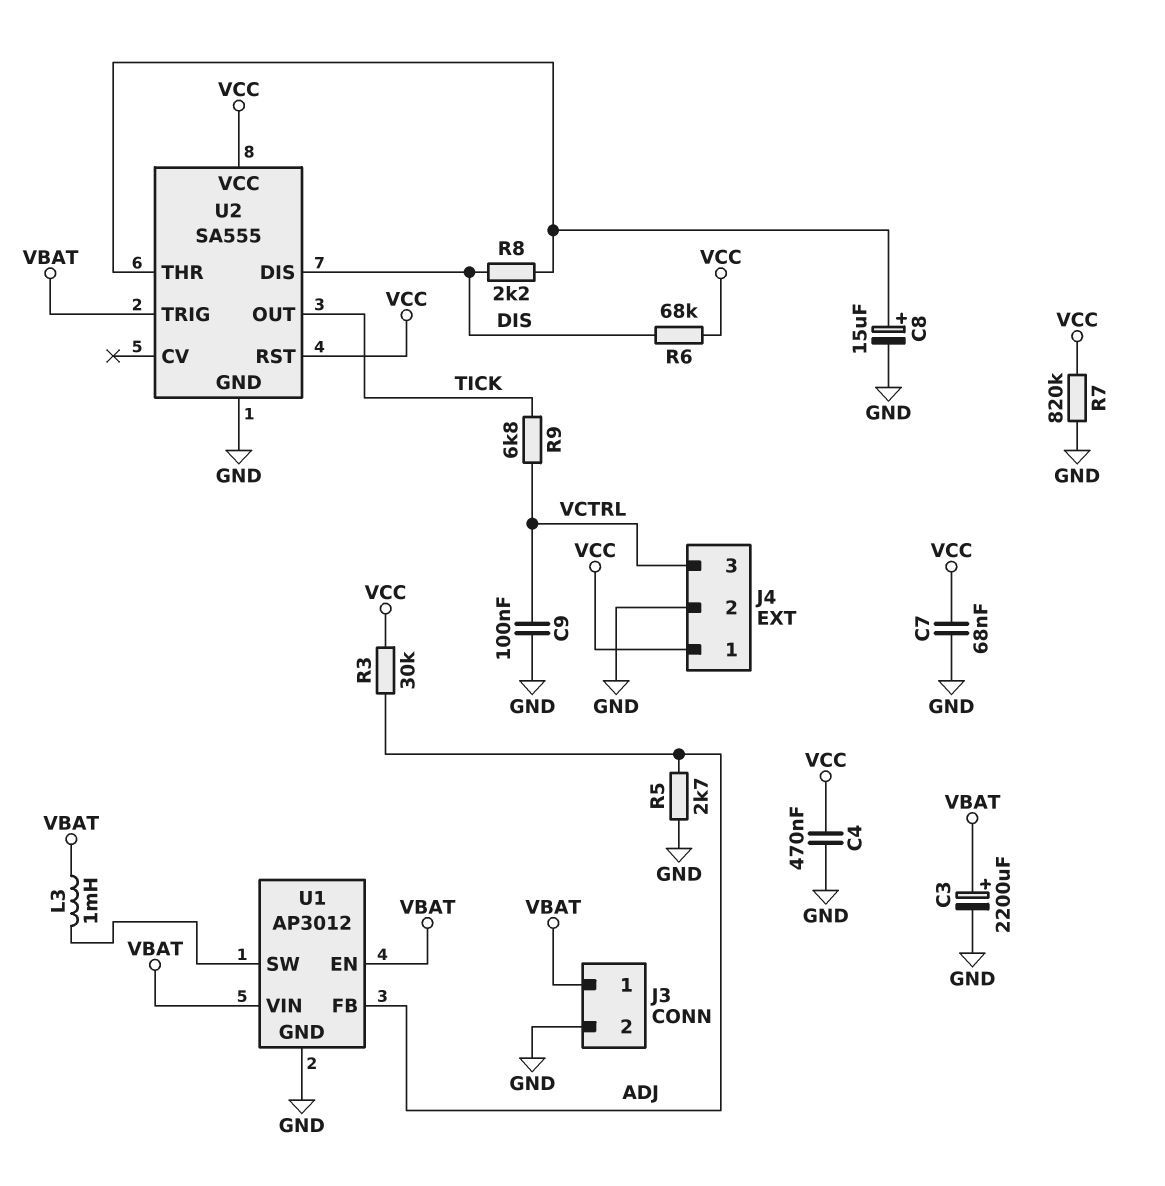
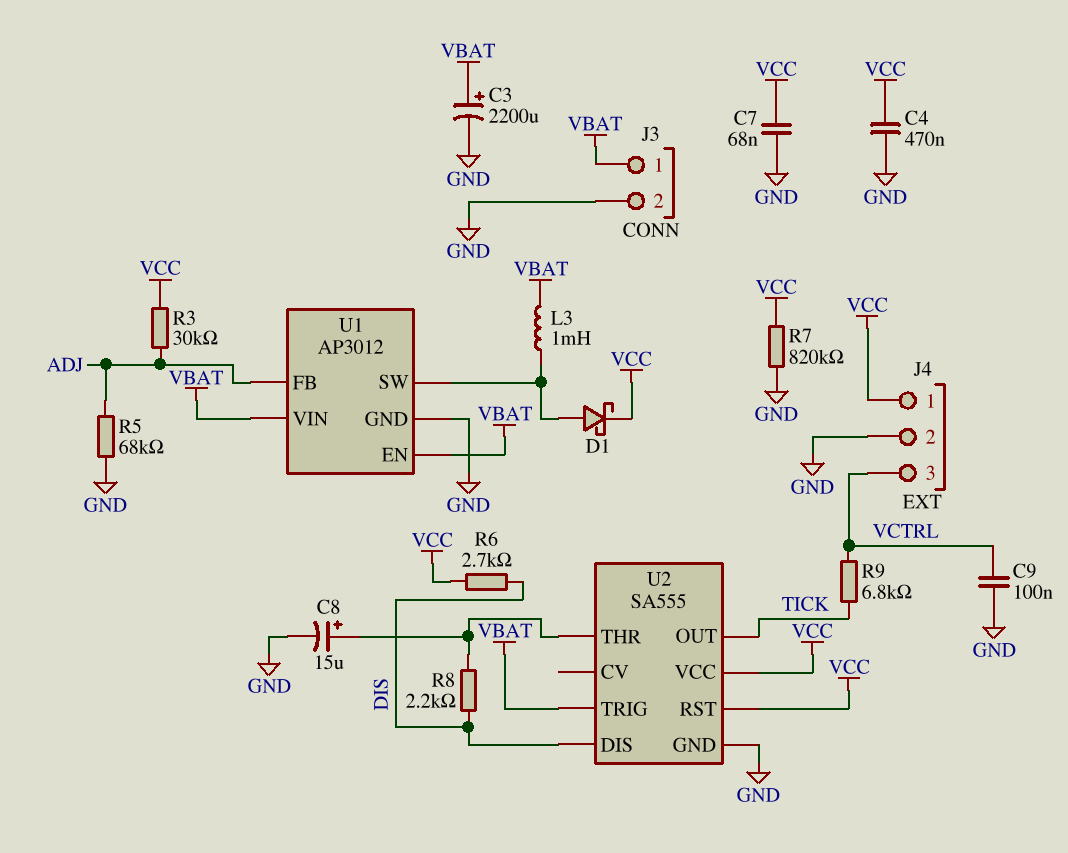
D1: none -> schottky (A U1/SW, K VCC)
R5: 2.7k (ADJ, GND) -> 68k (ADJ, GND)
R6: 68k (DIS, VCC) -> 2.7k (DIS, VCC)

